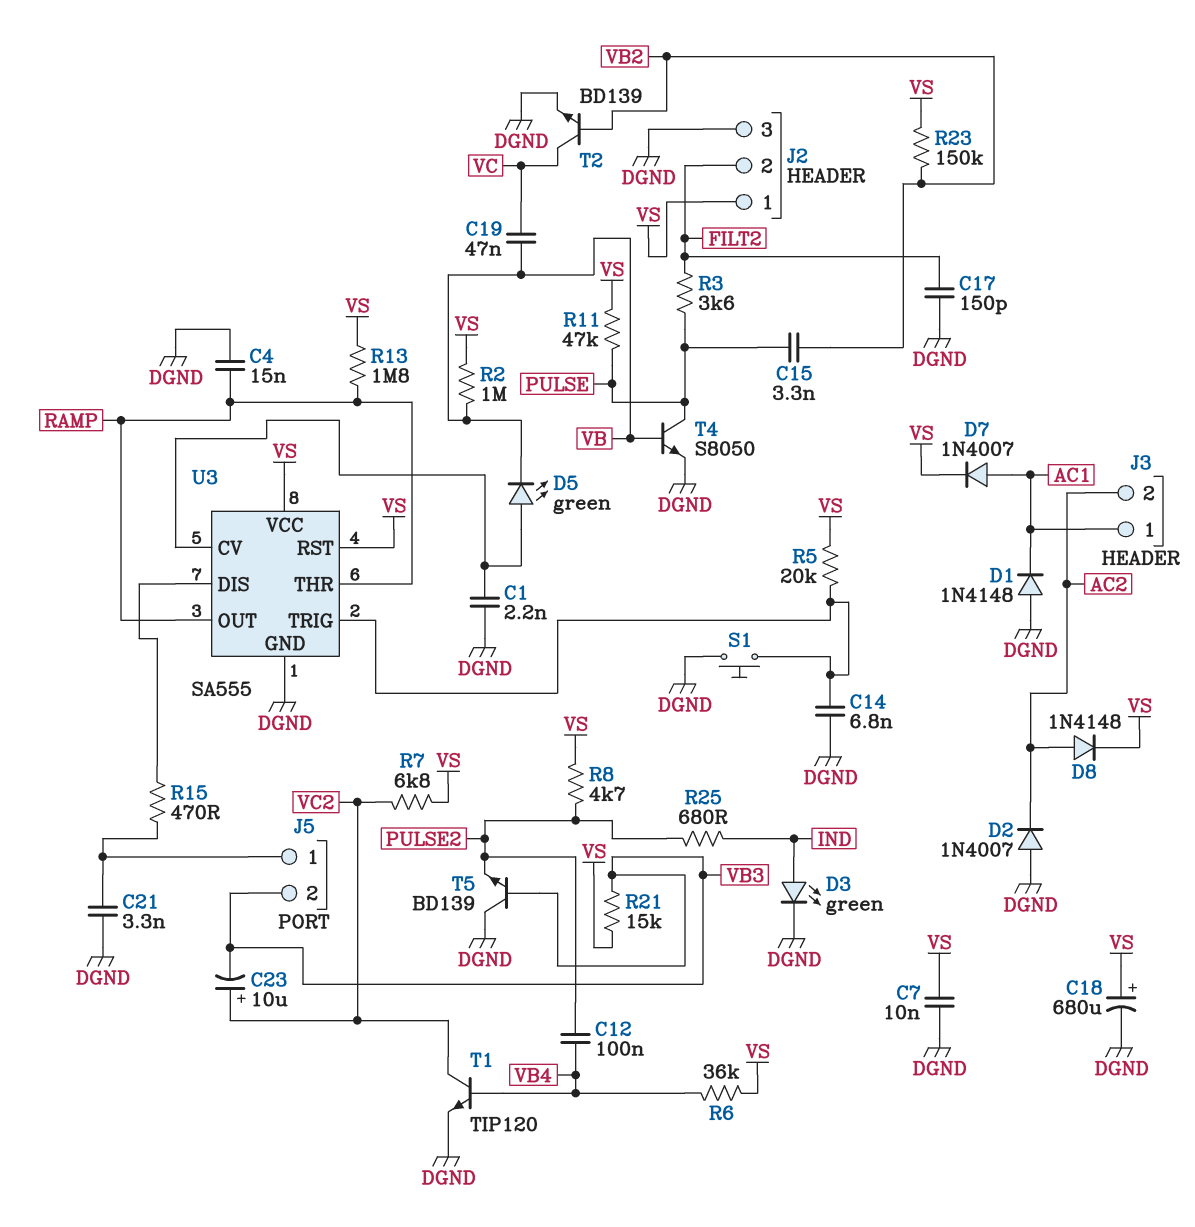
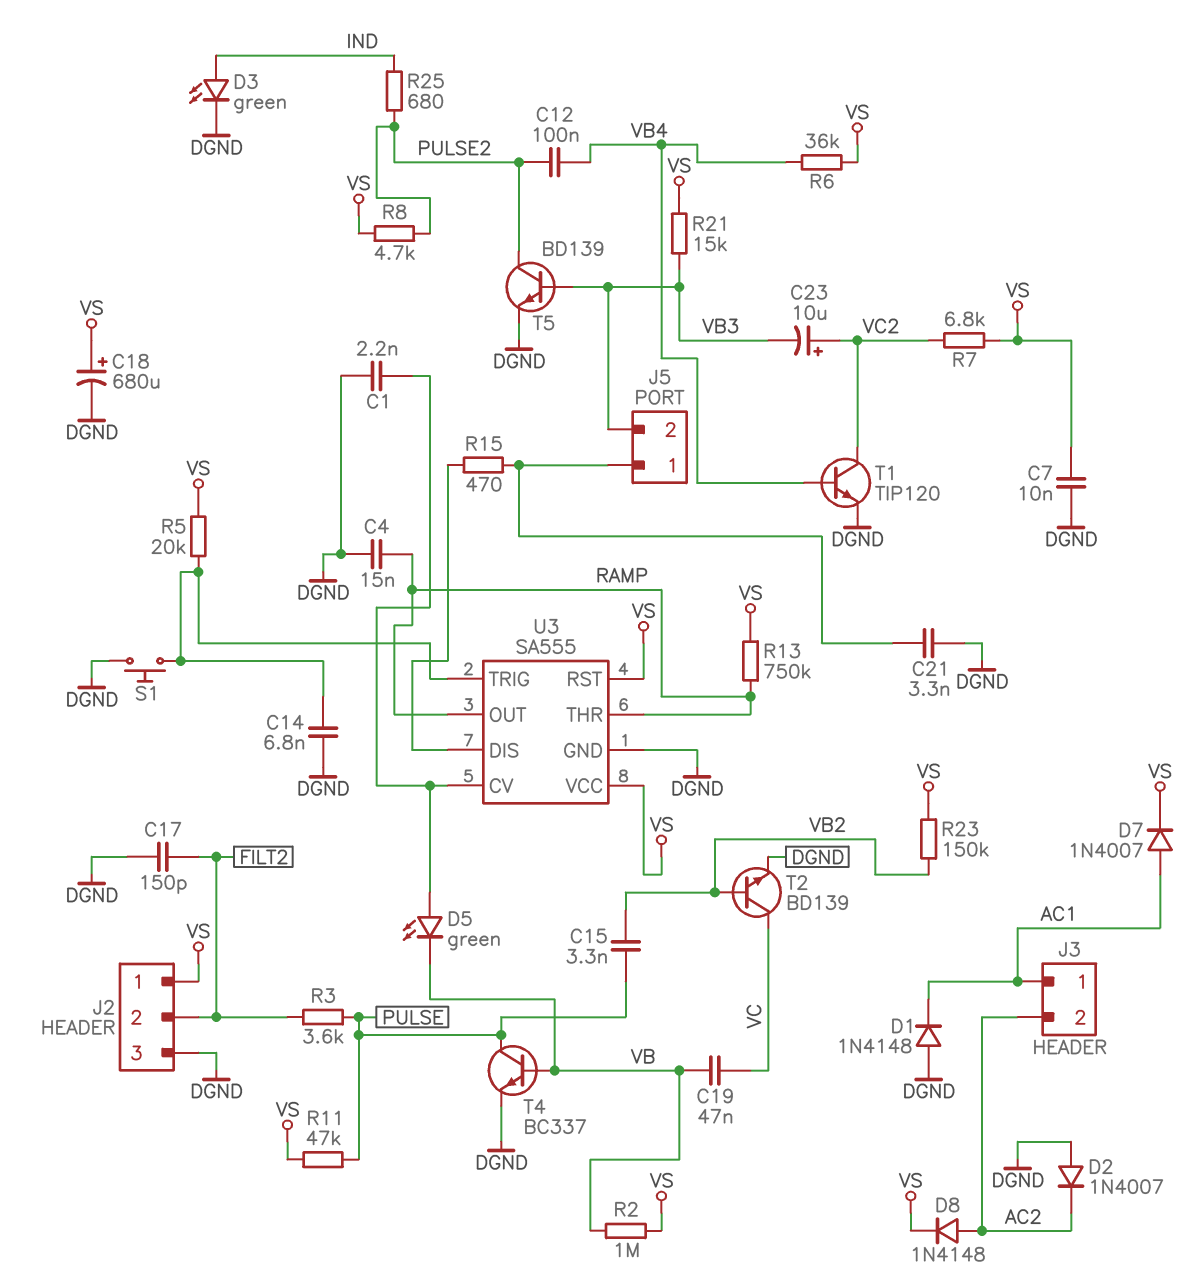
R13: 1.8M (RAMP, VS) -> 750k (RAMP, VS)
T4: NPN S8050 (B VB, C PULSE, E DGND) -> NPN BC337 (B VB, C PULSE, E DGND)
T5: NPN BD139 (B VB3, C DGND, E PULSE2) -> NPN BD139 (B VB3, C PULSE2, E DGND)

